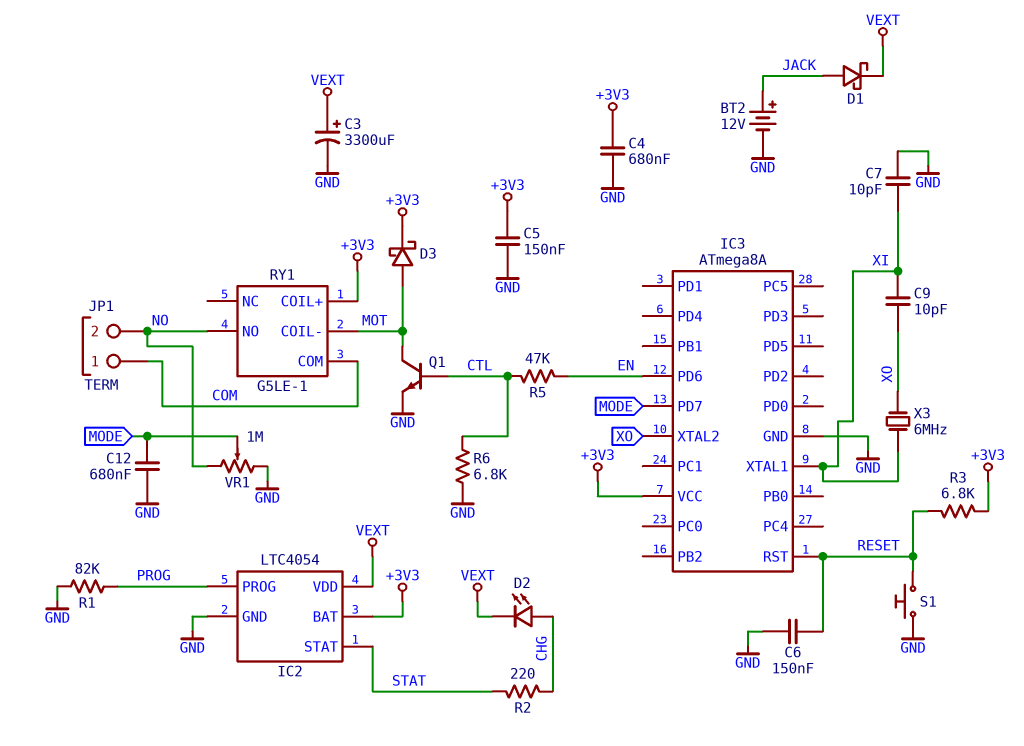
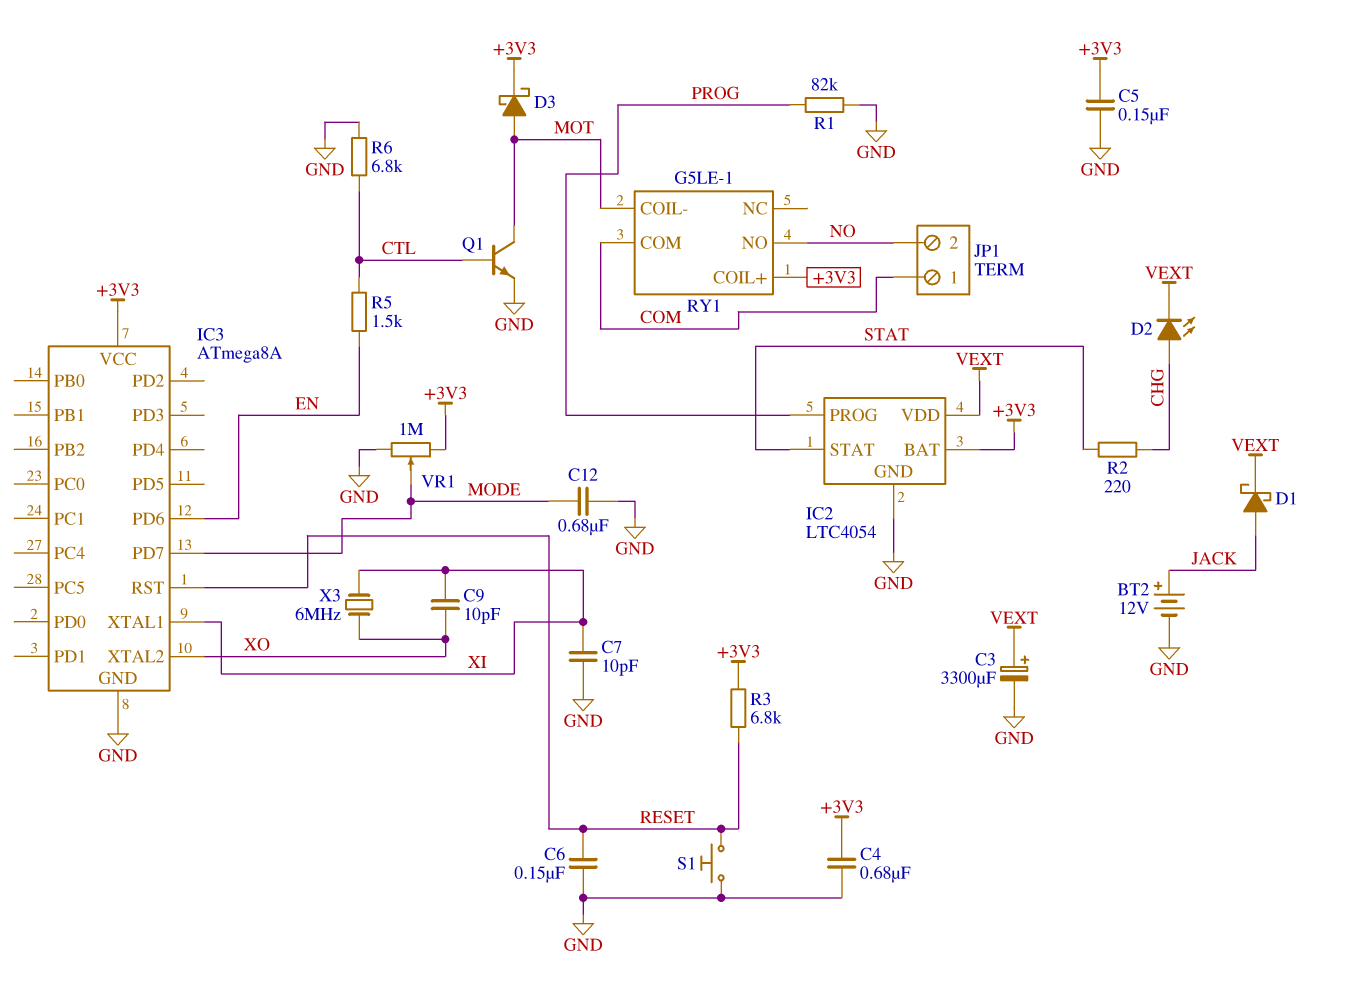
R5: 47k (CTL, EN) -> 1.5k (CTL, EN)
VR1: 1M (GND, NO, wiper MODE) -> 1M (+3V3, GND, wiper MODE)

